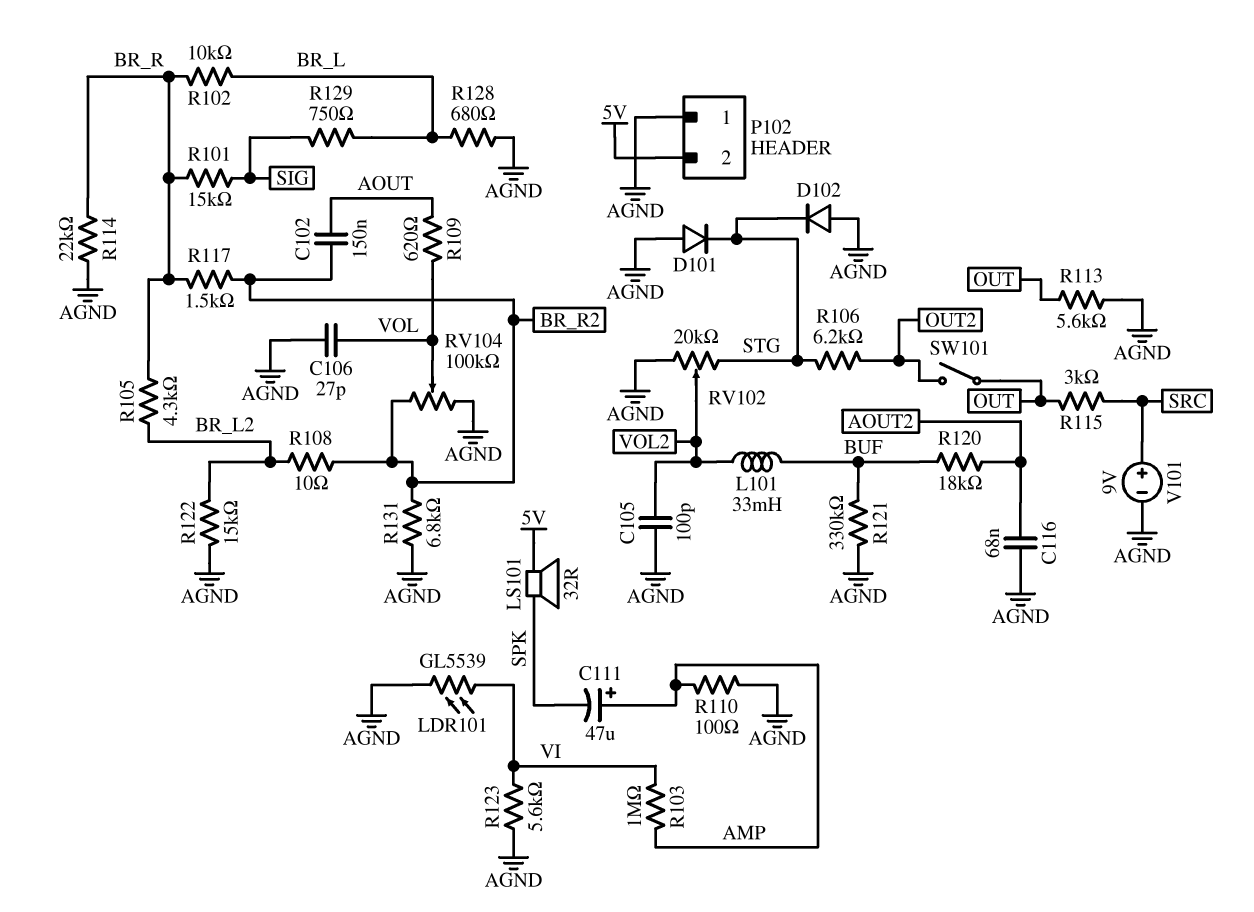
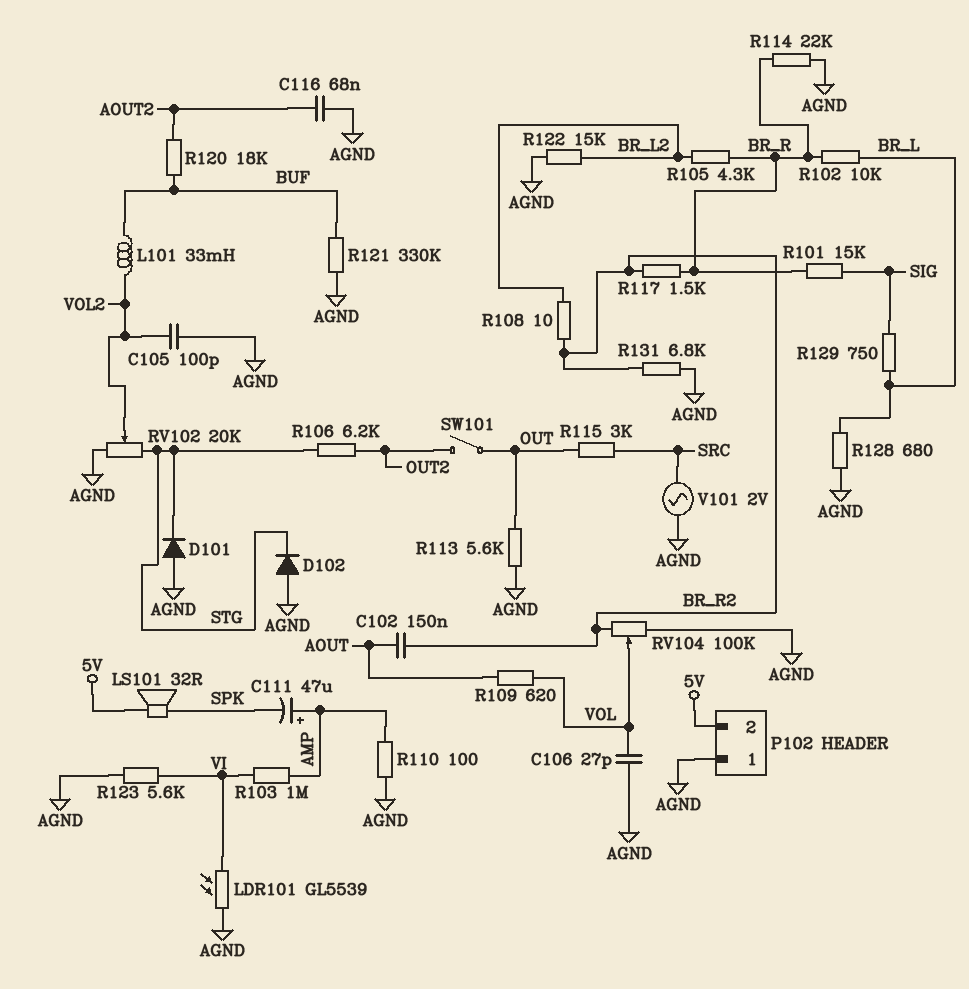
V101: 9V (plus SRC, minus AGND) -> AC 2V (AGND, SRC)

